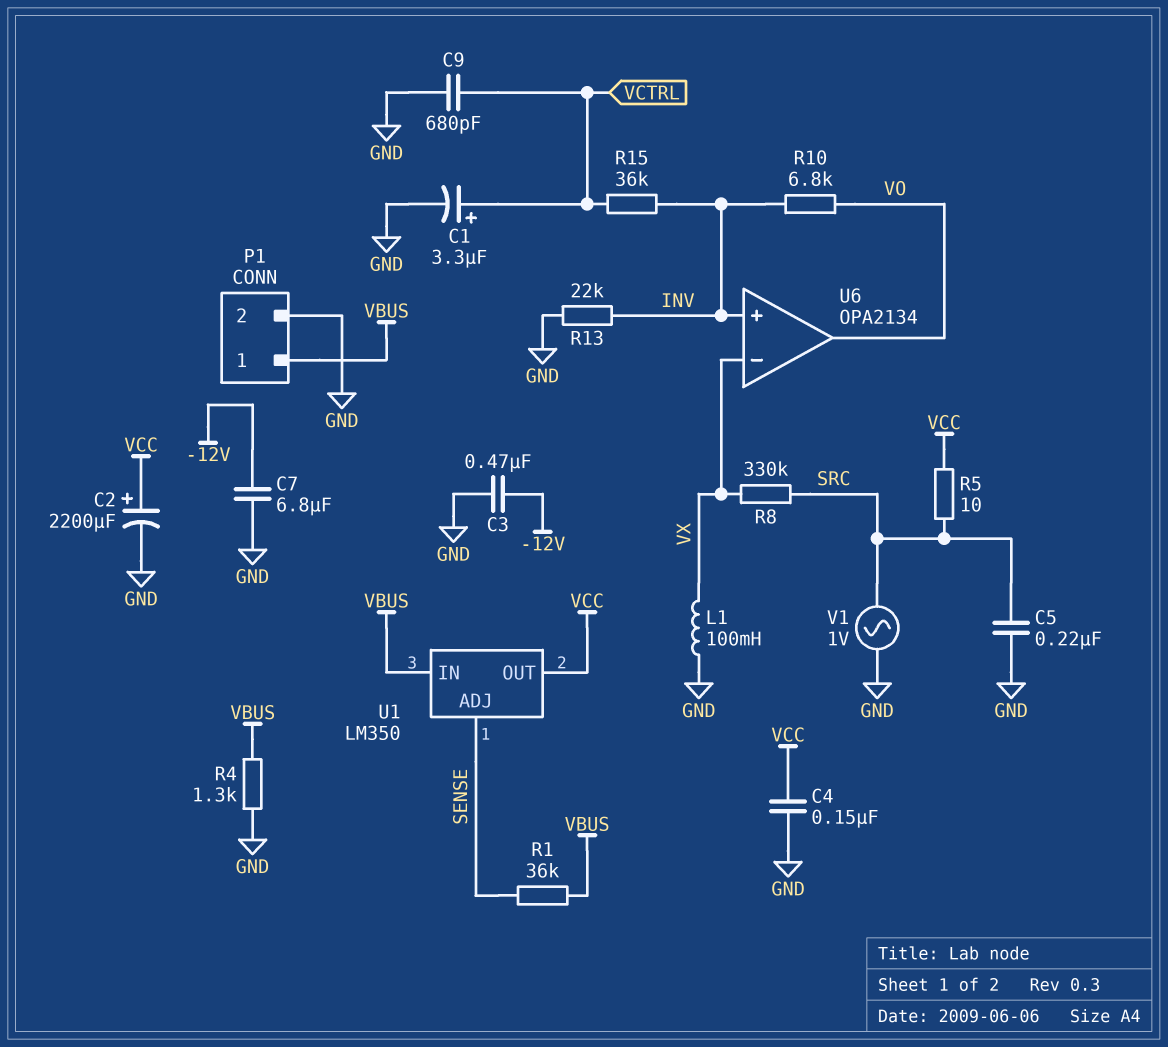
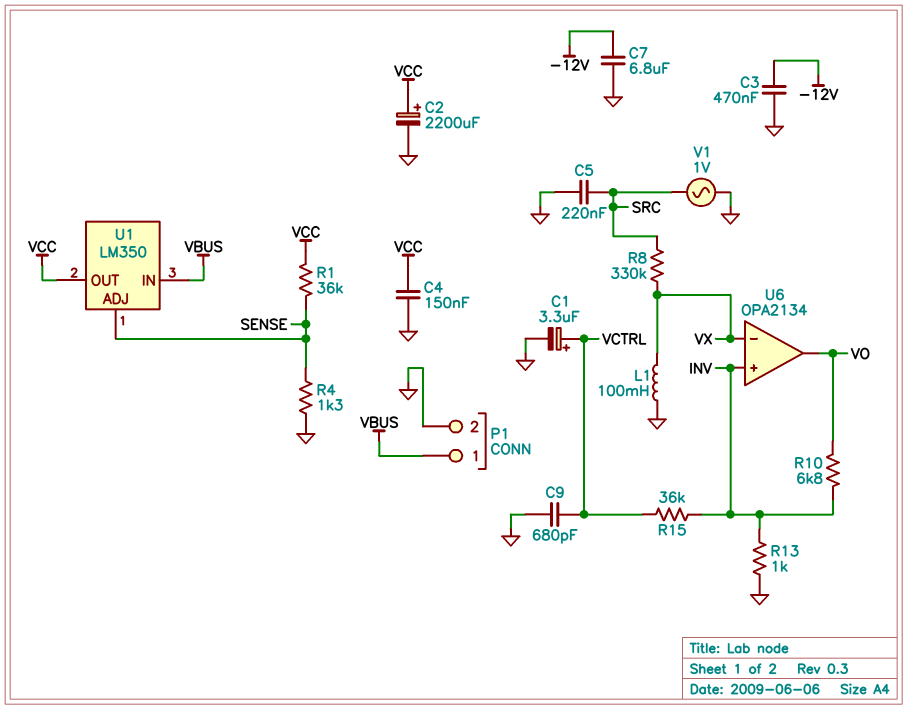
R1: 36k (SENSE, VBUS) -> 36k (SENSE, VCC)
R4: 1.3k (GND, VBUS) -> 1.3k (GND, SENSE)
R5: 10 (SRC, VCC) -> none
R13: 22k (GND, INV) -> 1k (GND, INV)

